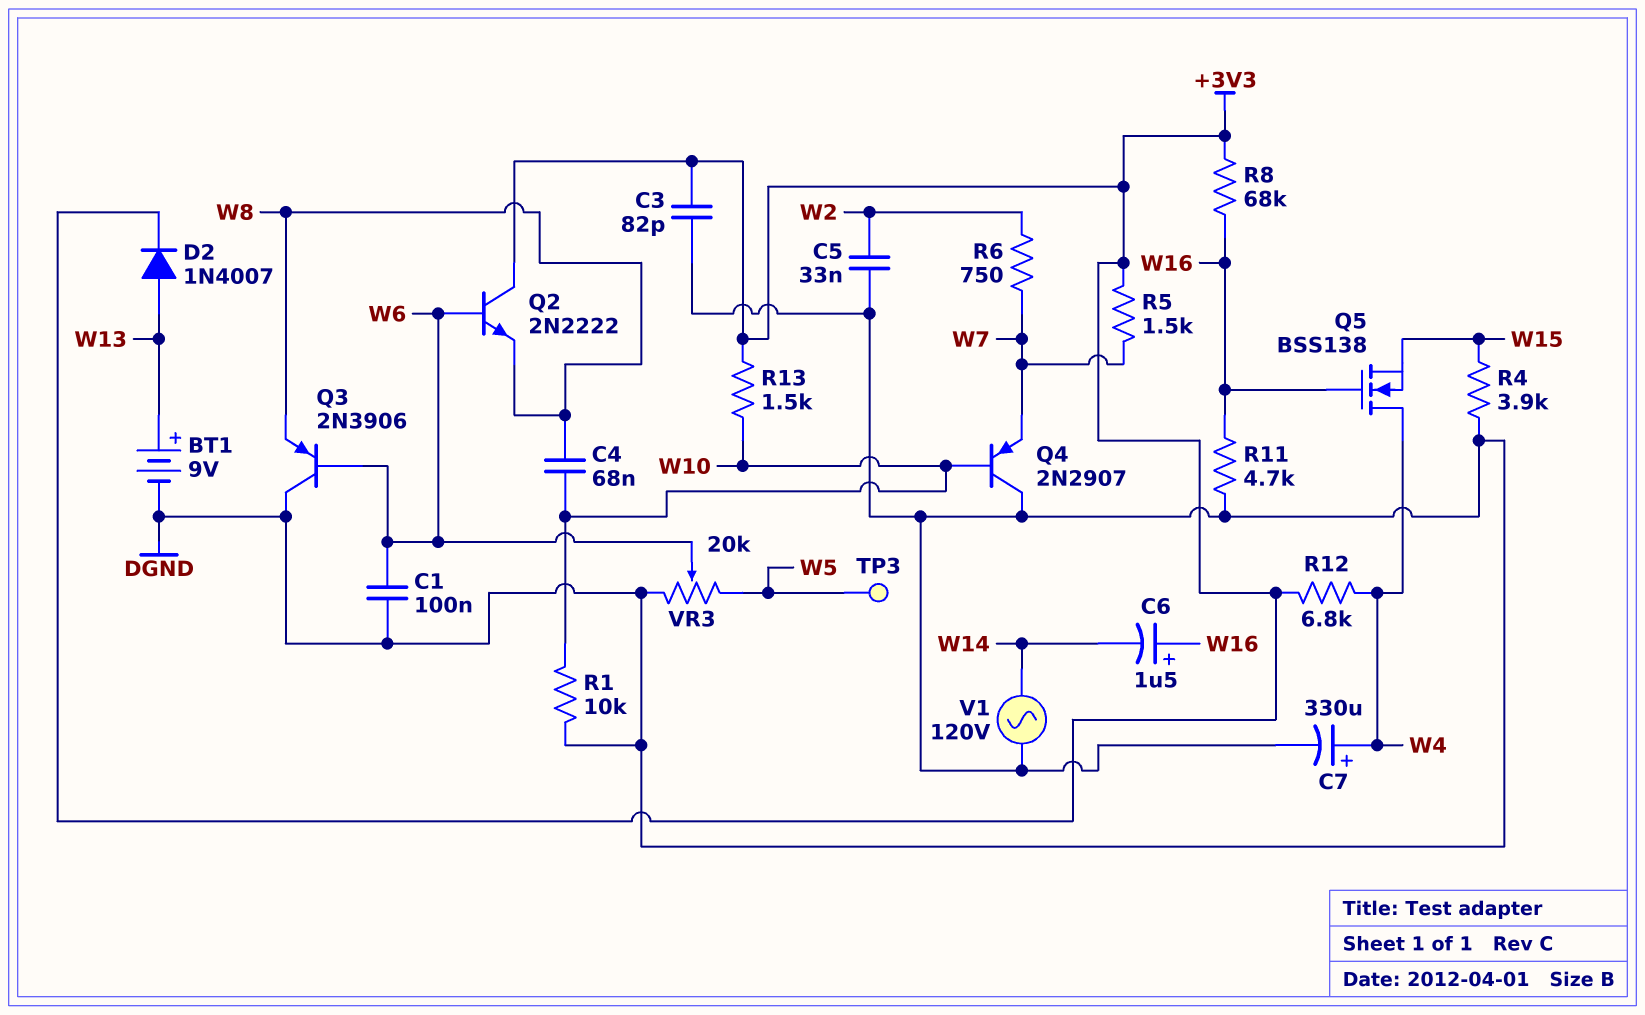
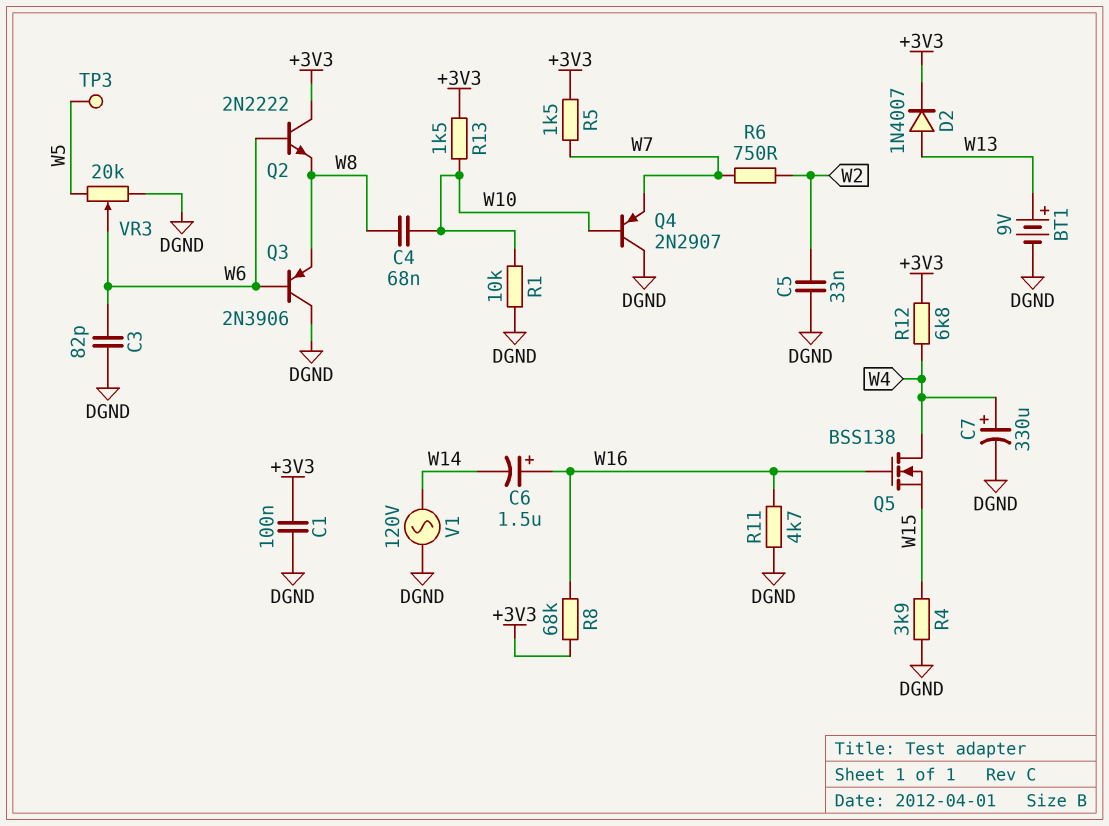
C1: 100nF (DGND, W6) -> 100nF (+3V3, DGND)
C3: 82pF (+3V3, DGND) -> 82pF (DGND, W6)

